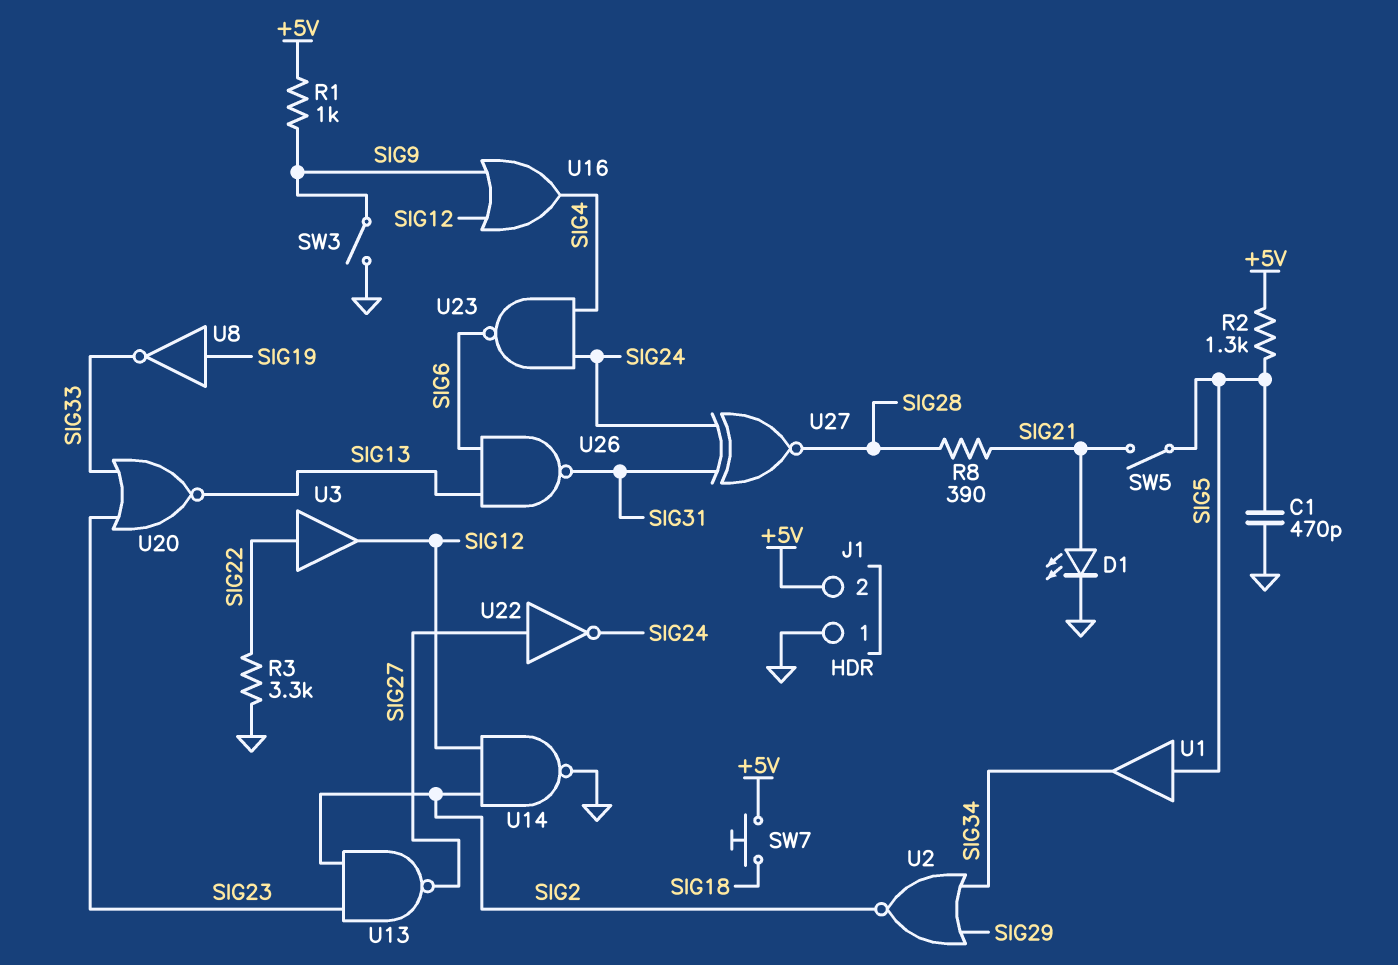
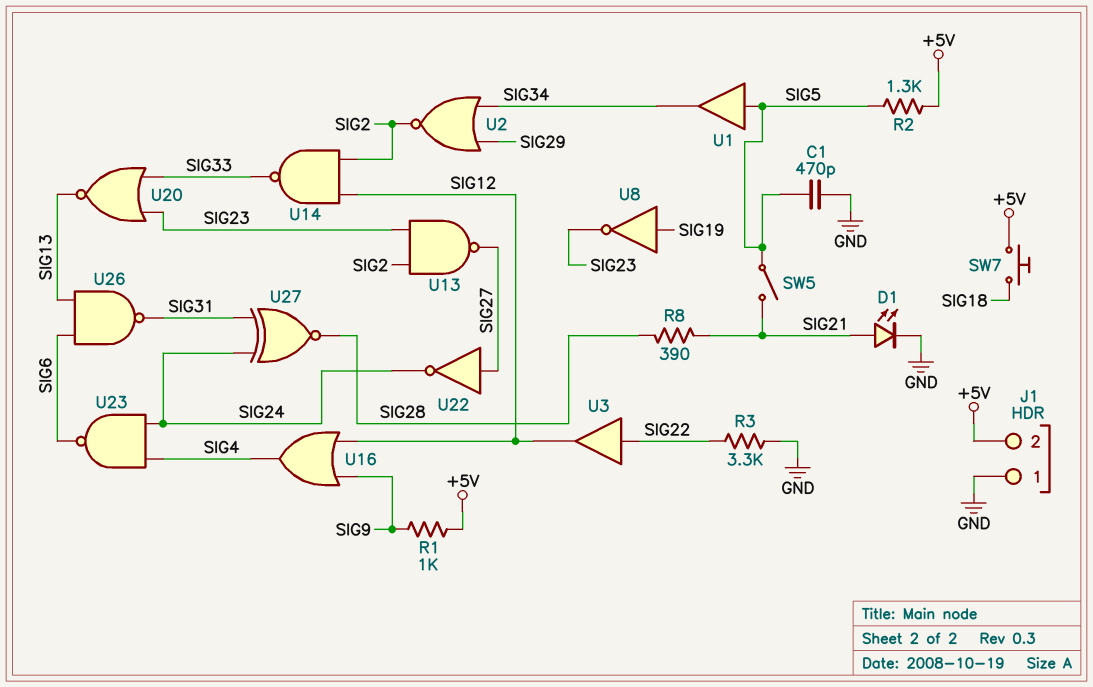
SW3: switch (GND, SIG9) -> none
U8: NOT (in SIG19, out SIG33) -> NOT (in SIG19, out SIG23)
U14: NAND (in SIG2, in SIG12, out GND) -> NAND (in SIG2, in SIG12, out SIG33)

